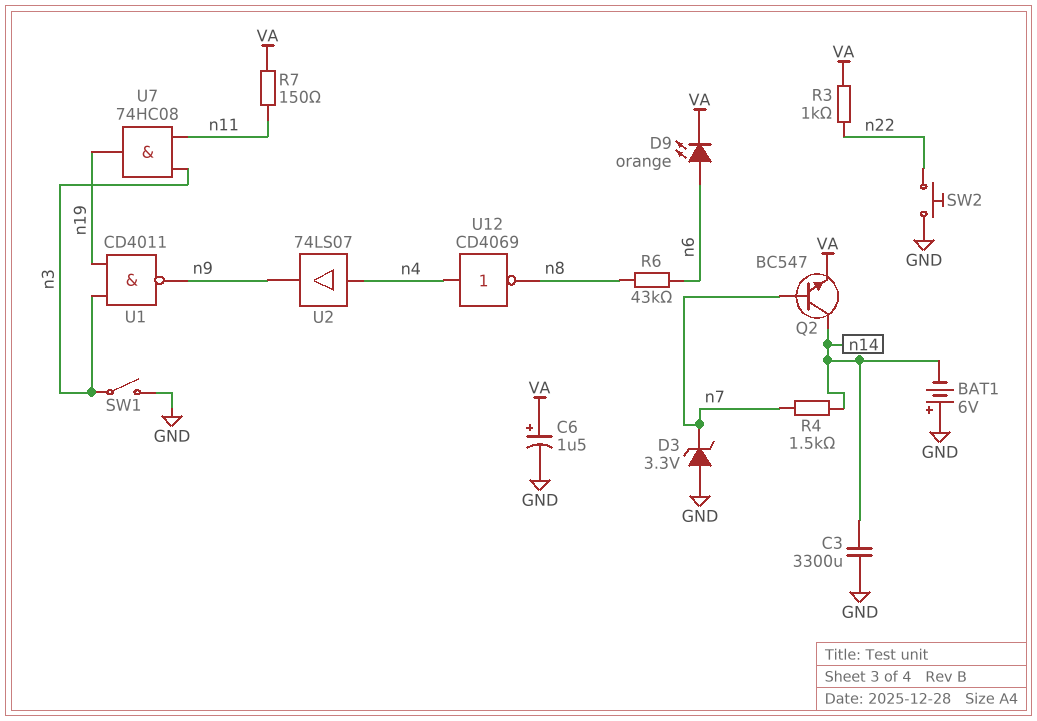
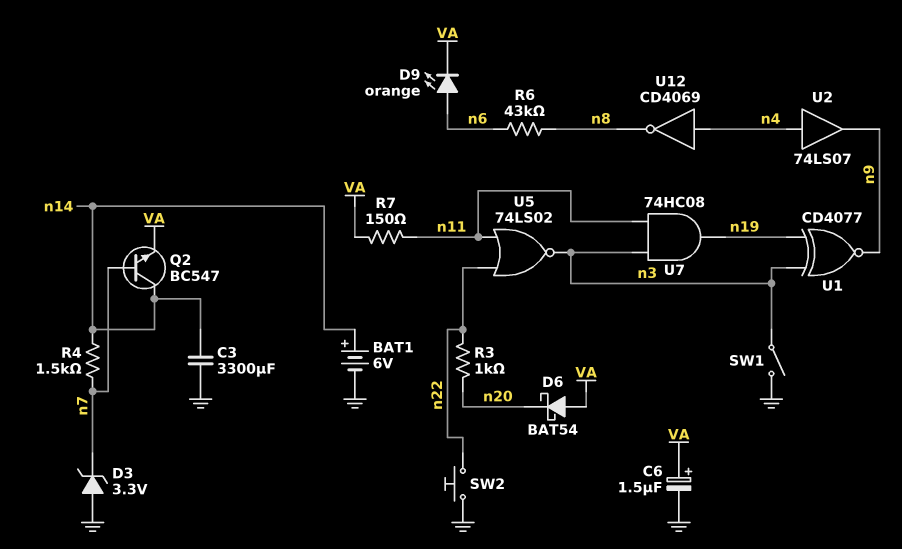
BAT1: 6V (plus GND, minus n14) -> 6V (plus n14, minus GND)
D6: none -> schottky BAT54 (A VA, K n20)
R3: 1k (VA, n22) -> 1k (n20, n22)
U1: NAND CD4011 (in n3, in n19, out n9) -> XNOR CD4077 (in n3, in n19, out n9)
U5: none -> NOR 74LS02 (in n11, in n22, out n3)

